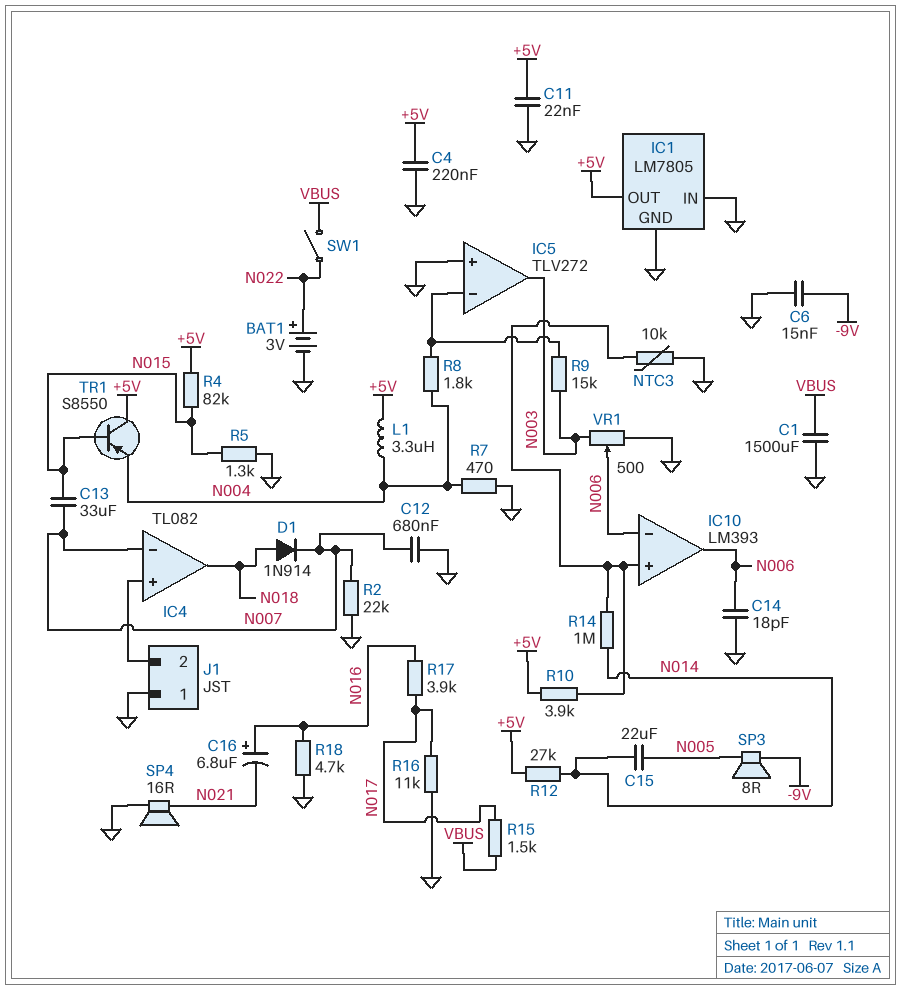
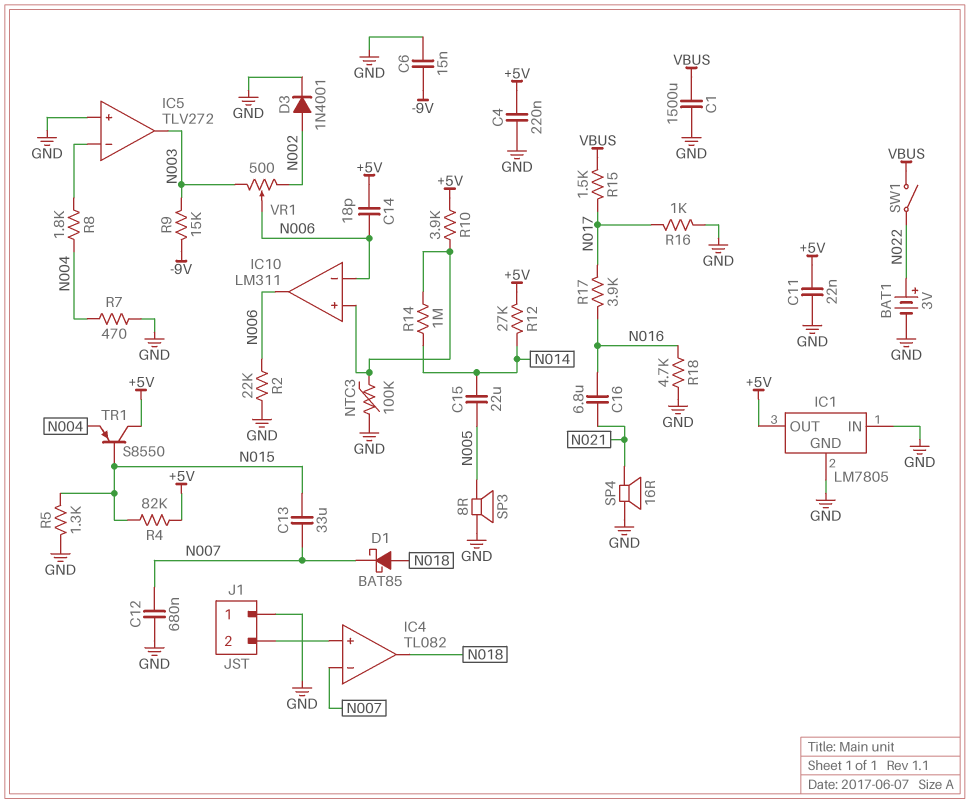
C14: 18pF (GND, N006) -> 18pF (+5V, N006)
C16: 6.8uF (plus N016, minus N021) -> 6.8uF (N016, N021)
D1: diode 1N914 (A N018, K N007) -> schottky BAT85 (A N018, K N007)
D3: none -> diode 1N4001 (A N002, K GND)
IC10: LM393 -> LM311
L1: 3.3uH (+5V, N004) -> none
NTC3: 10k (GND, IC10/in+) -> 100k (GND, IC10/in+)
R2: 22k (GND, N007) -> 22k (GND, N006)
R9: 15k (IC5/in-, N003) -> 15k (-9V, N003)
R16: 11k (GND, N017) -> 1k (GND, N017)
SP3: speaker 8R (-9V, N005) -> speaker 8R (GND, N005)
VR1: 500 (GND, N003, wiper N006) -> 500 (N002, N003, wiper N006)

